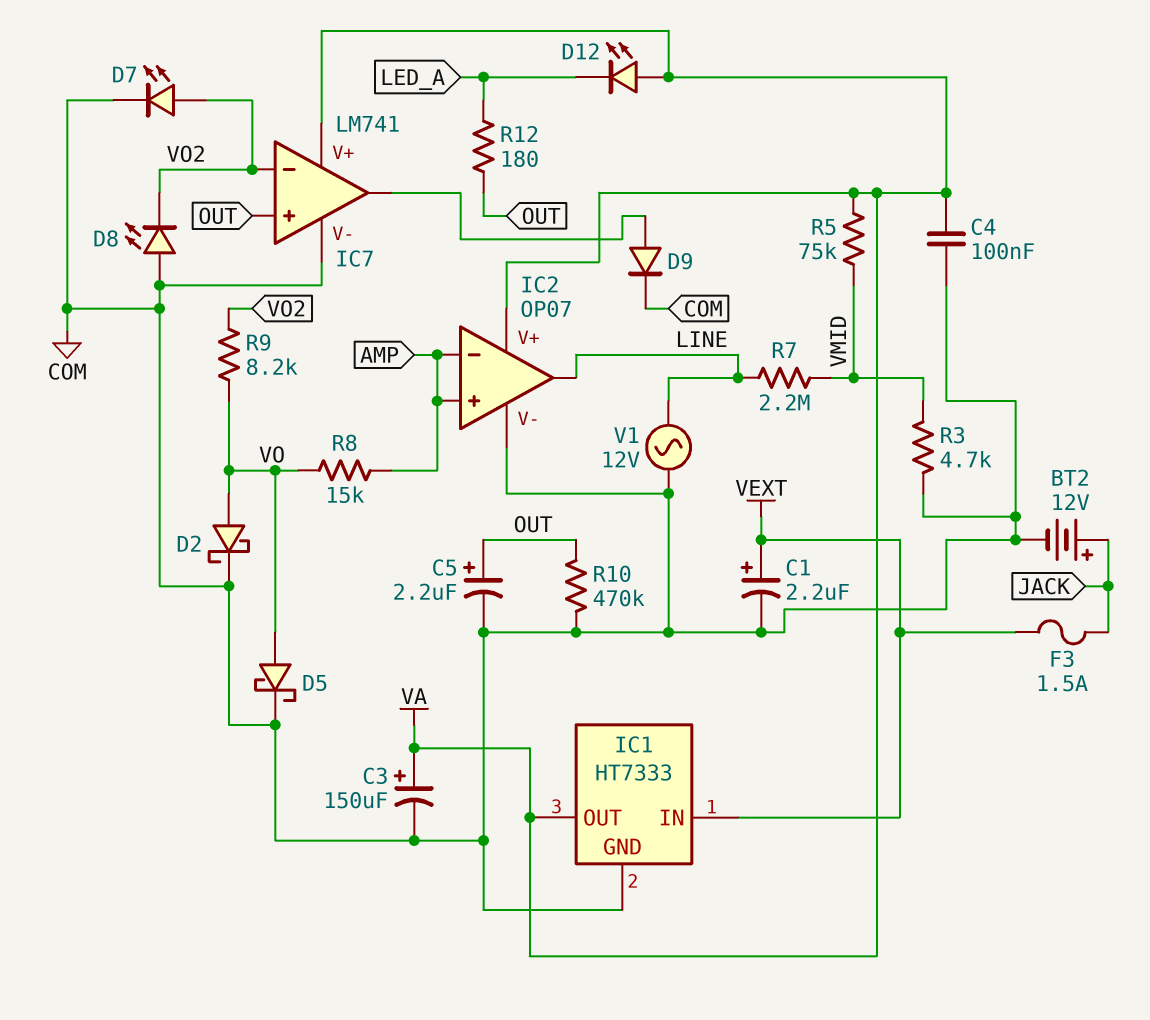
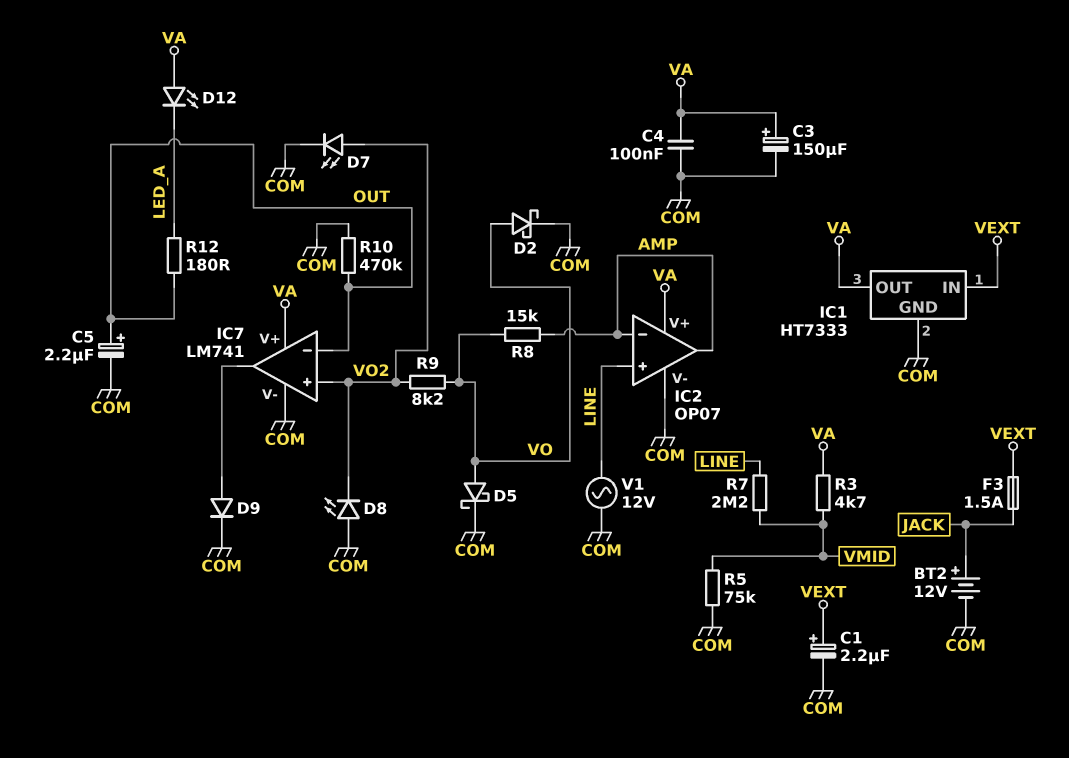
IC2 pin in+: AMP -> LINE
IC2 pin out: LINE -> AMP
IC7 pin in+: OUT -> VO2
IC7 pin in-: VO2 -> OUT
R3: 4.7k (COM, VMID) -> 4.7k (VA, VMID)
R5: 75k (VA, VMID) -> 75k (COM, VMID)

